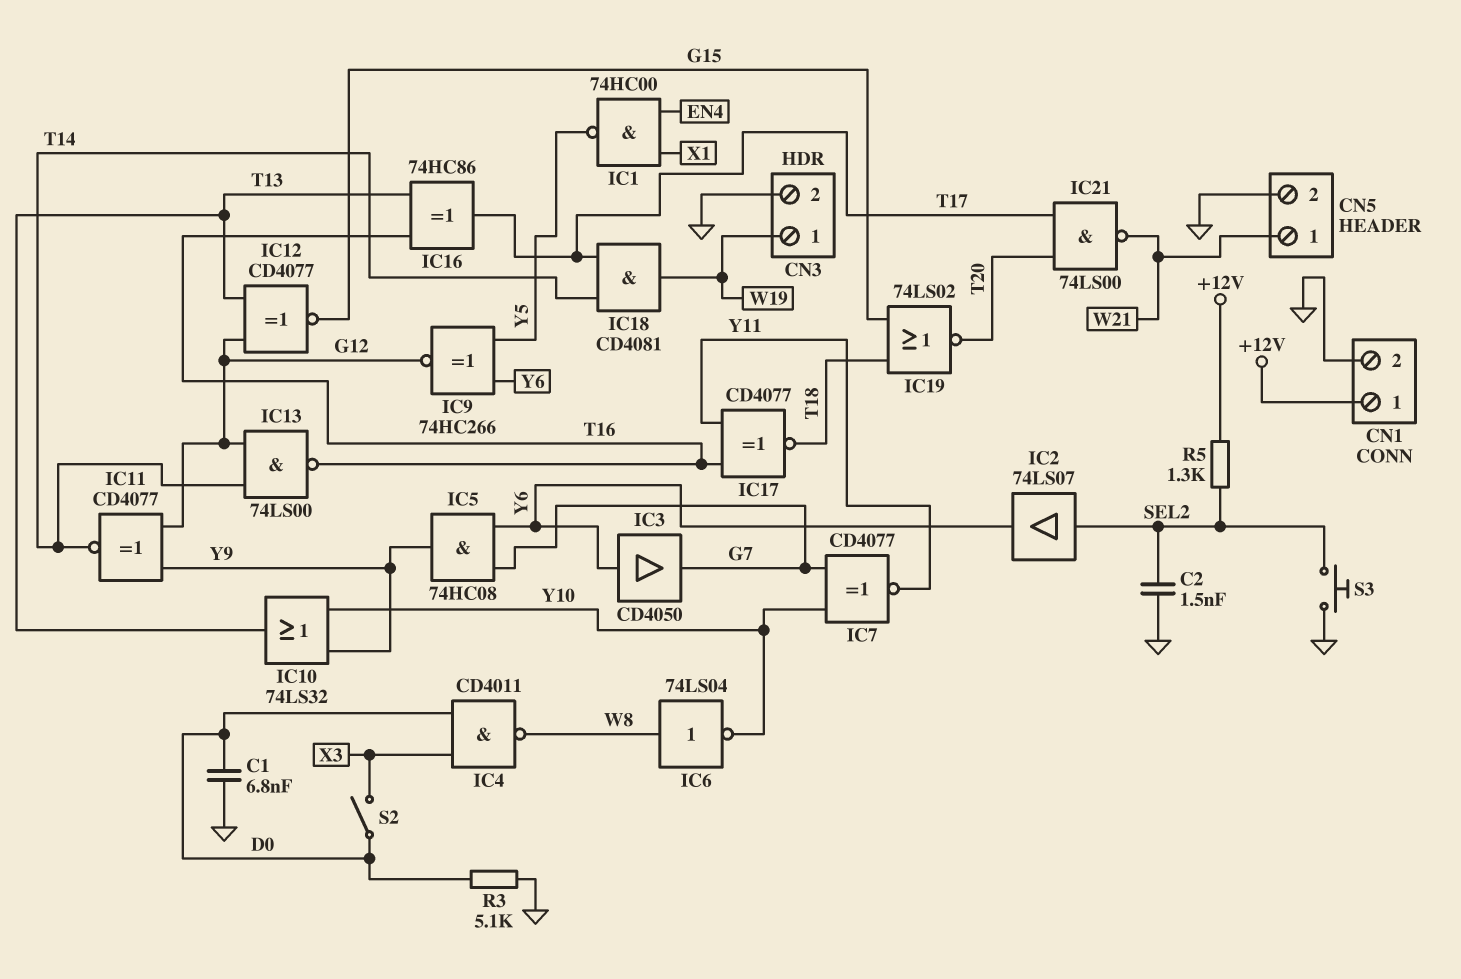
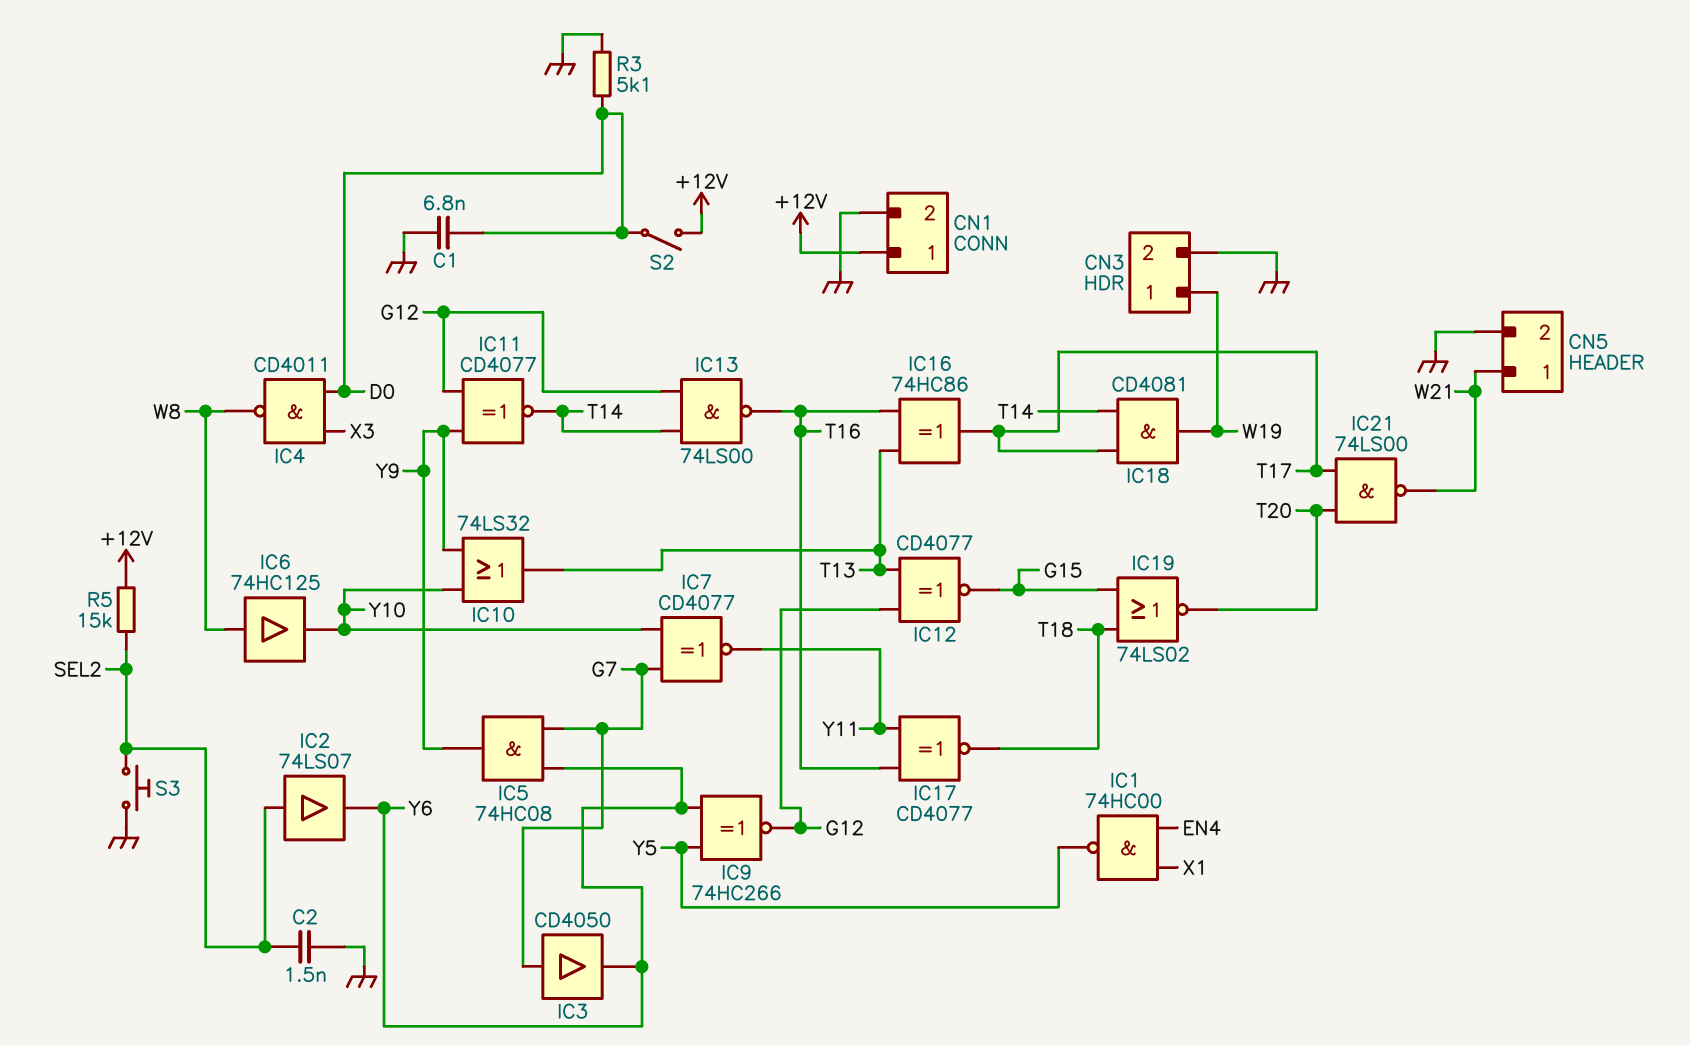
IC3: buffer CD4050 (in Y6, out G7) -> buffer CD4050 (in G7, out Y6)
IC6: NOT 74LS04 (in W8, out Y10) -> buffer 74HC125 (in W8, out Y10)
R5: 1.3k (+12V, SEL2) -> 15k (+12V, SEL2)
S2: switch (D0, X3) -> switch (+12V, D0)

